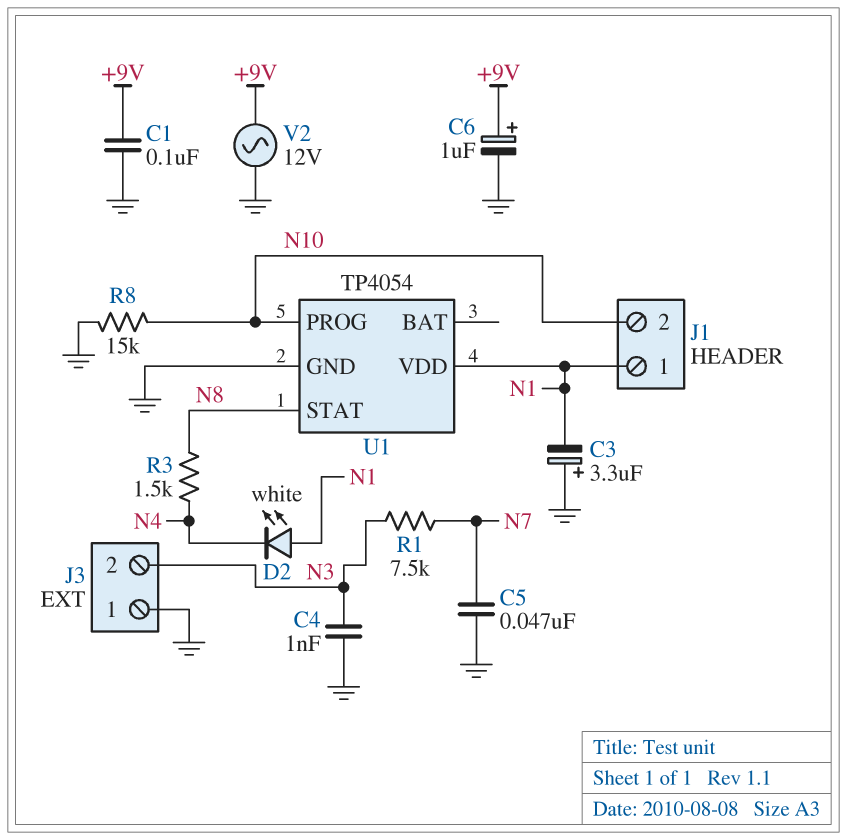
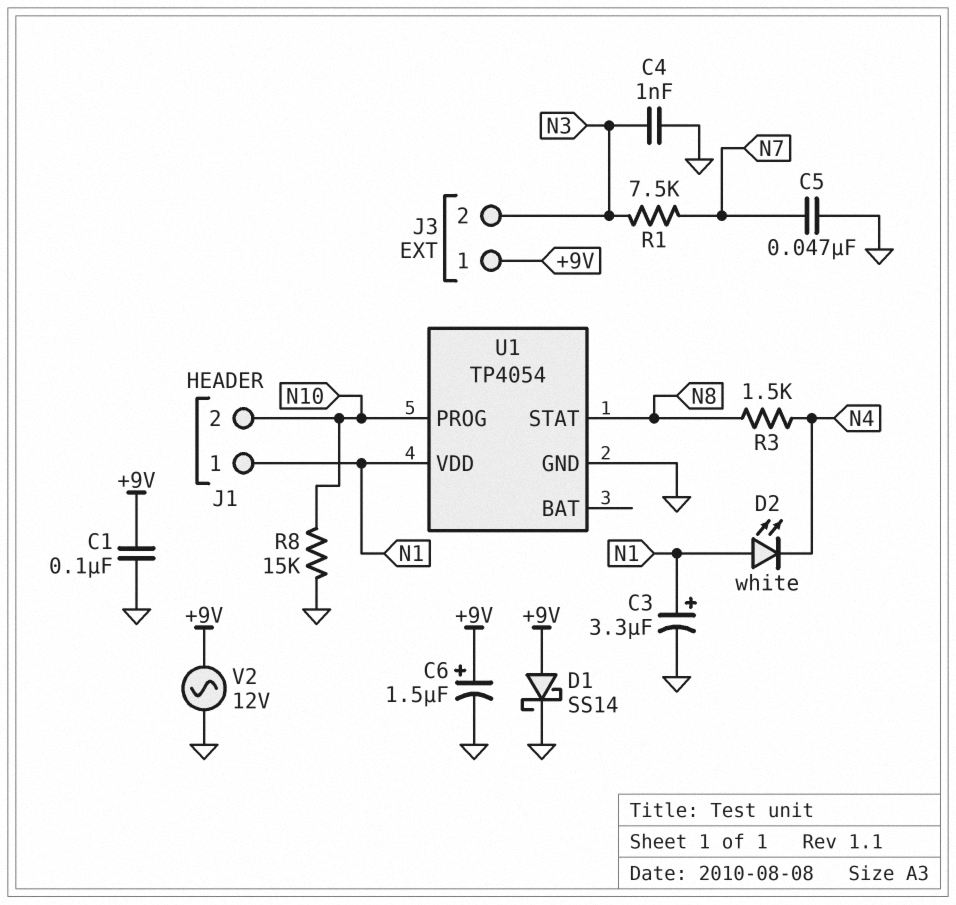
C3: 3.3uF (plus GND, minus N1) -> 3.3uF (plus N1, minus GND)
C6: 1uF (plus +9V, minus GND) -> 1.5uF (plus +9V, minus GND)
D1: none -> schottky SS14 (A +9V, K GND)
J3 pin 1: GND -> +9V

